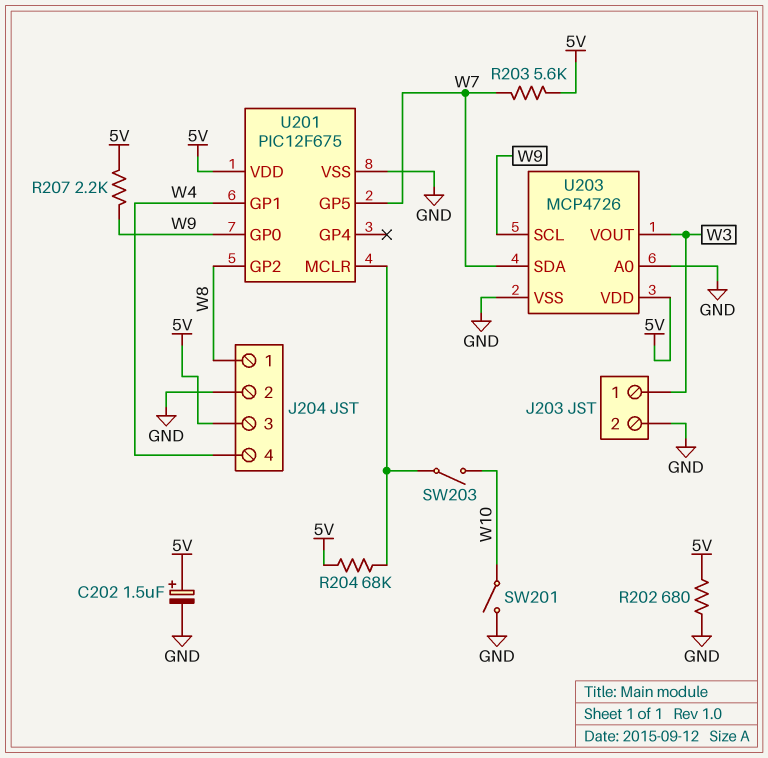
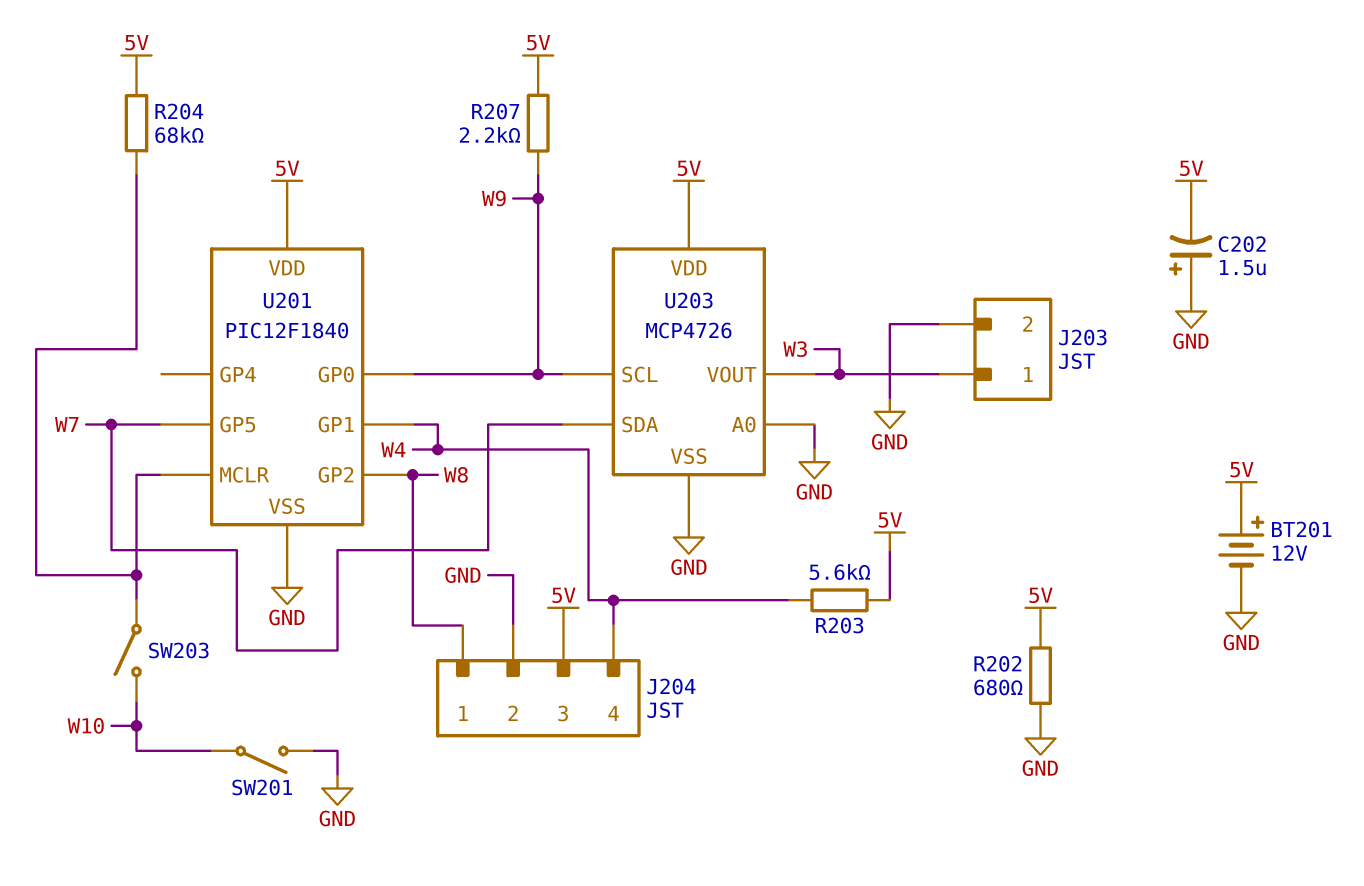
BT201: none -> 12V (plus 5V, minus GND)
C202: 1.5uF (plus 5V, minus GND) -> 1.5uF (plus GND, minus 5V)
R203: 5.6k (5V, W7) -> 5.6k (5V, W4)
U201: PIC12F675 -> PIC12F1840

